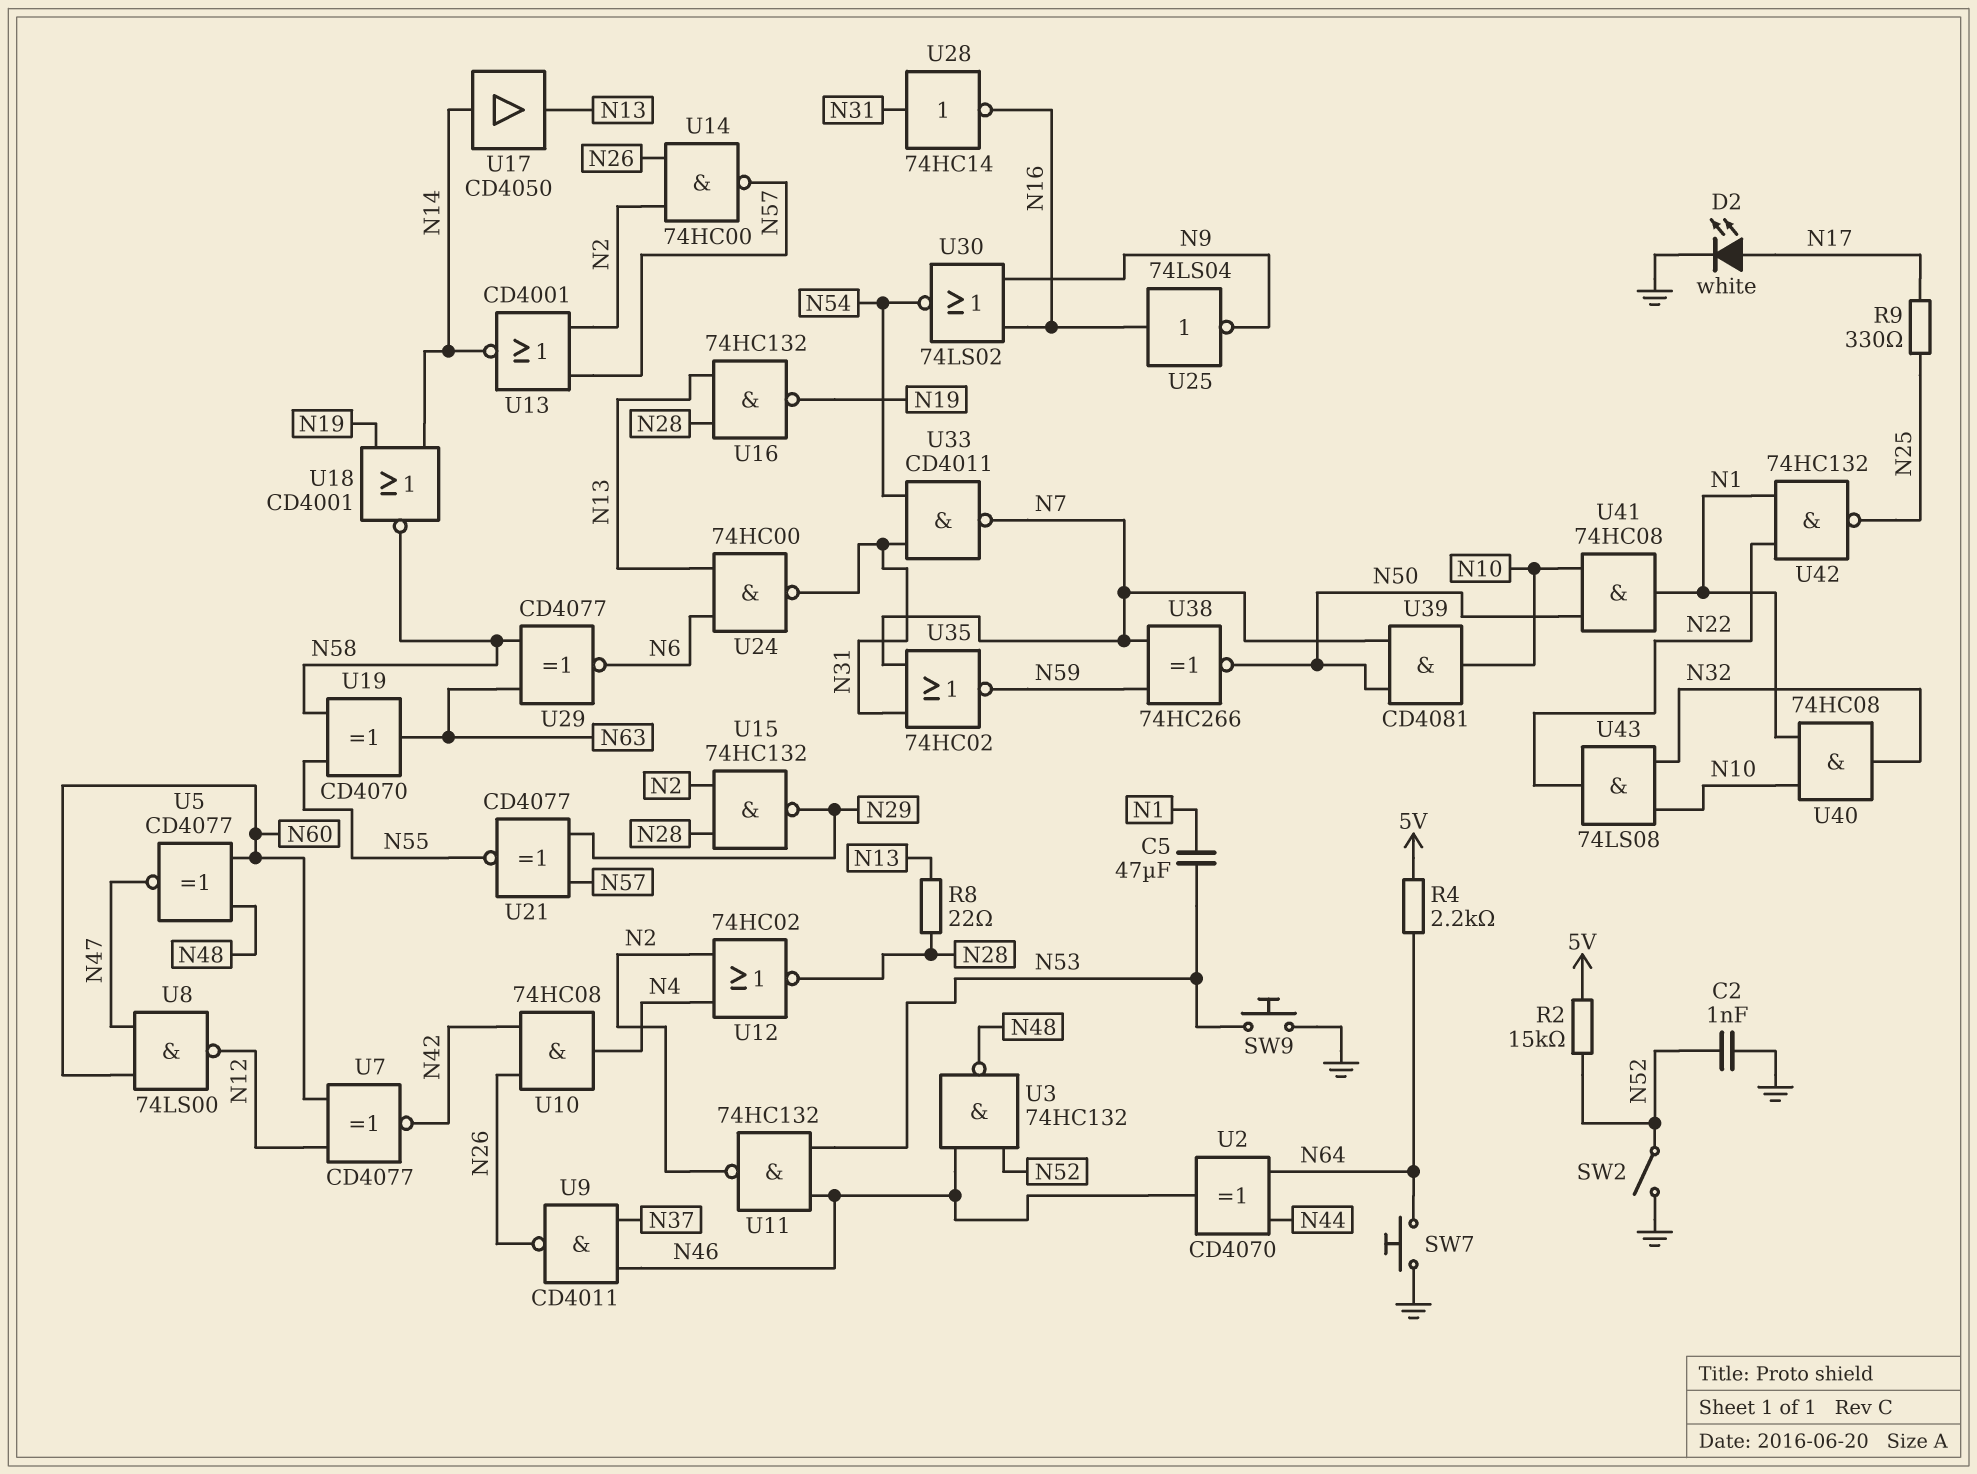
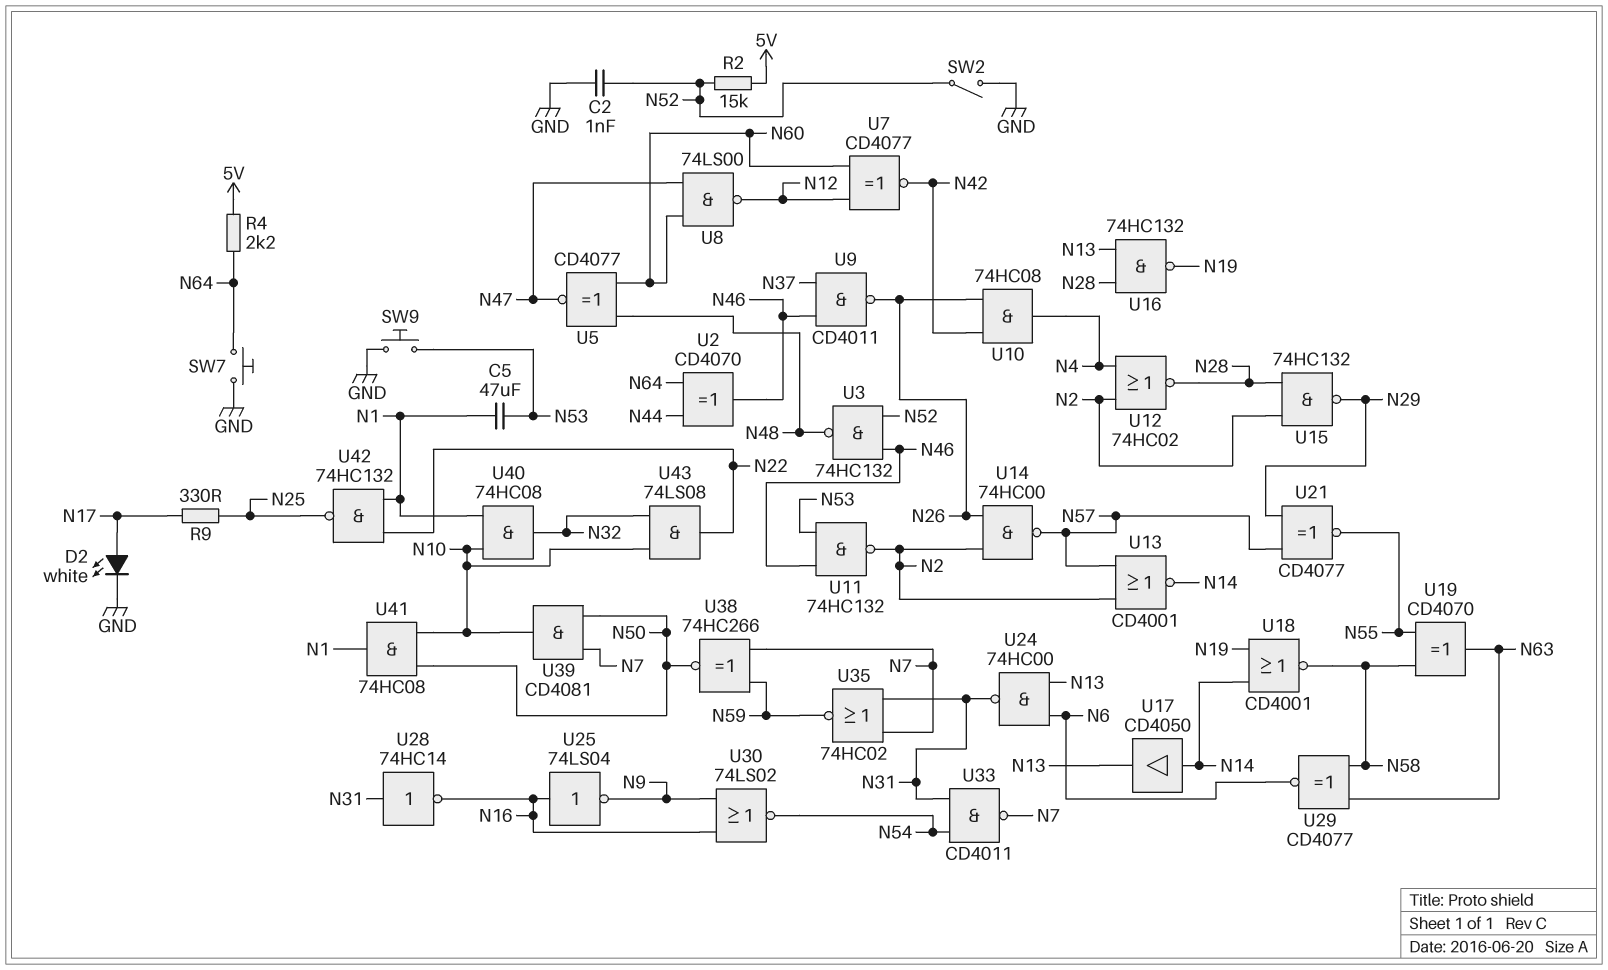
R8: 22 (N13, N28) -> none

